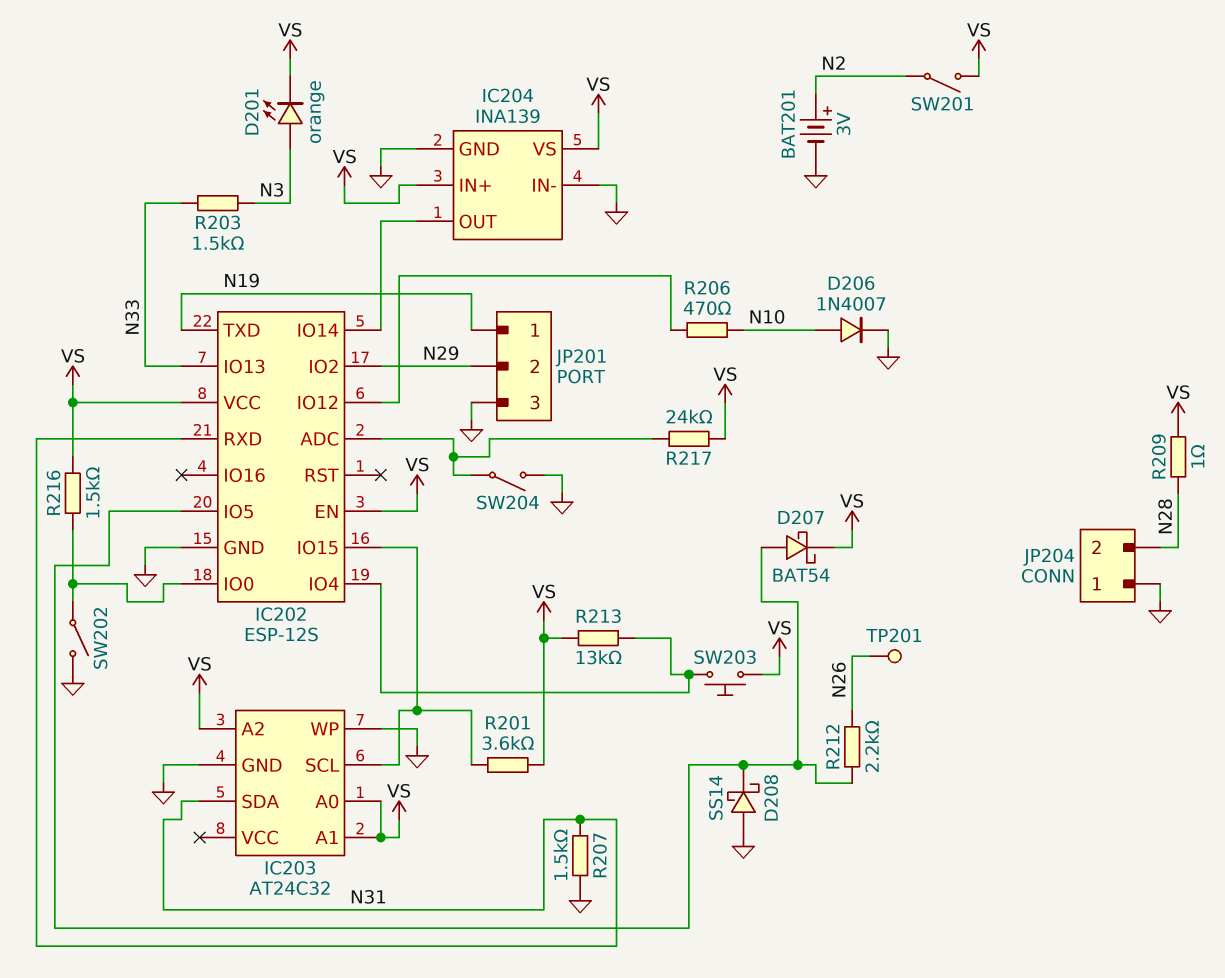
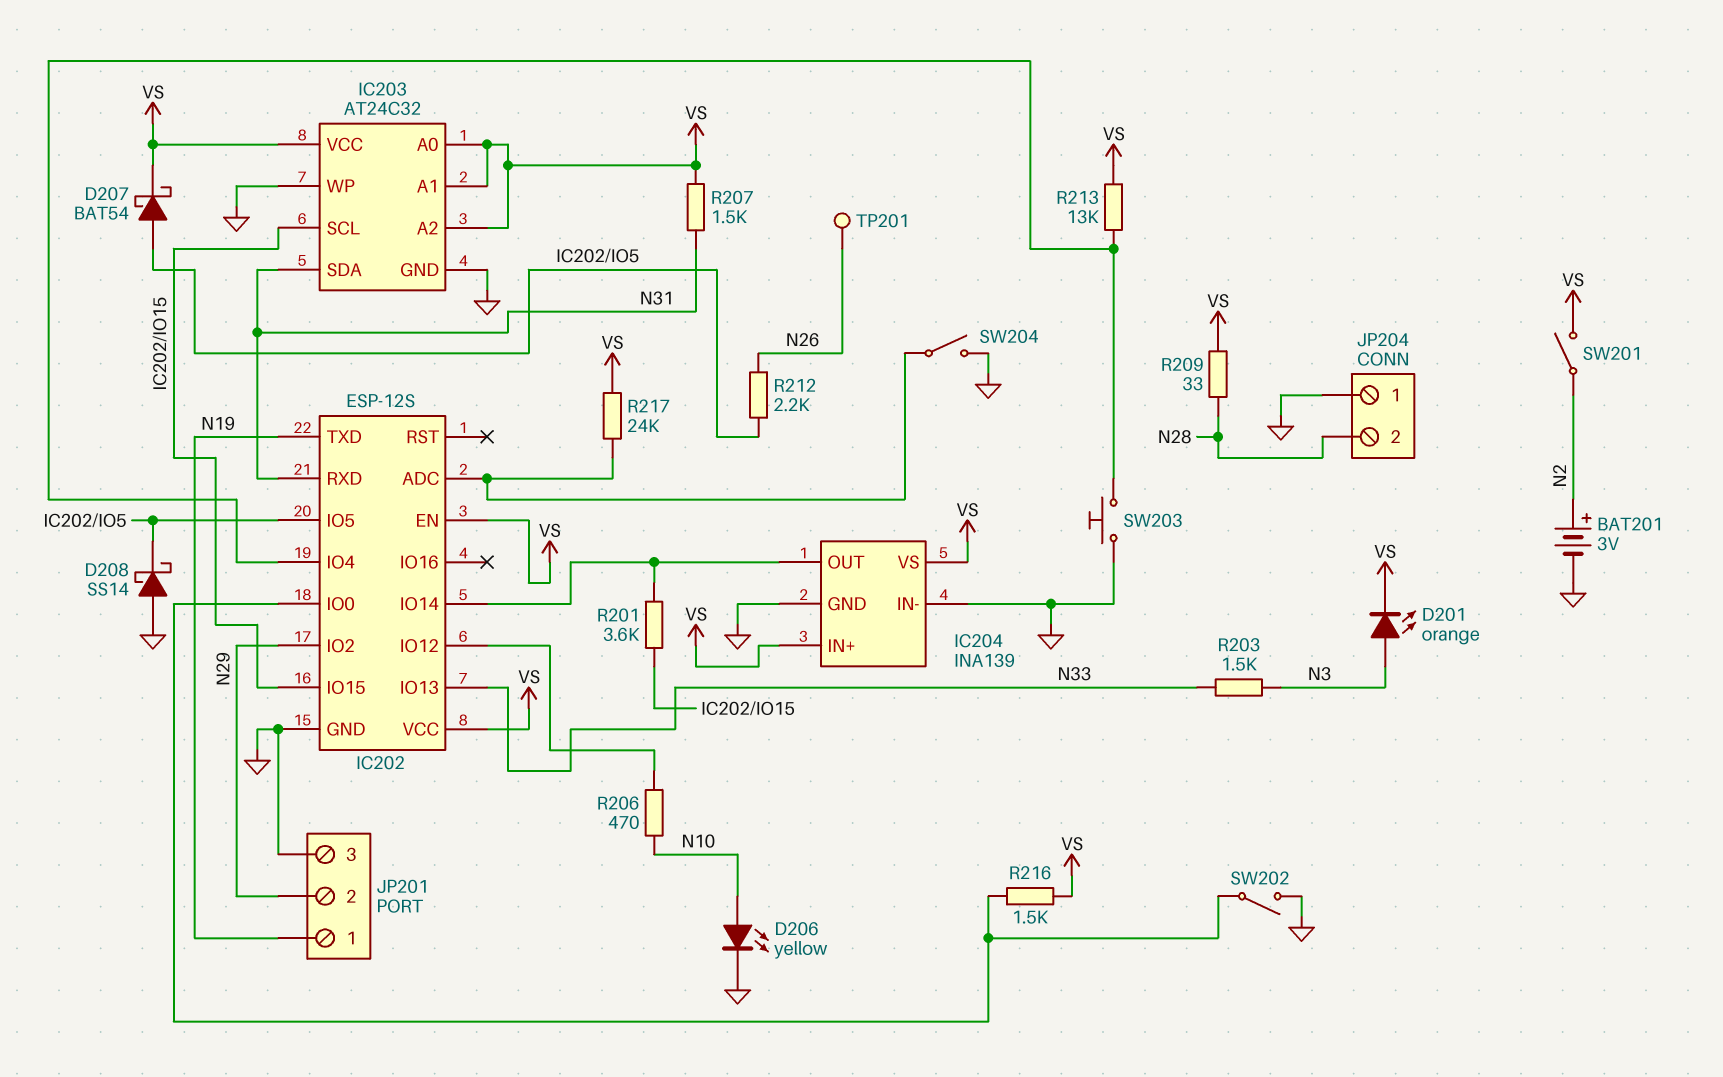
D206: diode 1N4007 (A N10, K GND) -> LED yellow (A N10, K GND)
IC203 pin VCC: none -> VS
R201: 3.6k (IC202/IO15, VS) -> 3.6k (IC202/IO14, IC202/IO15)
R207: 1.5k (GND, N31) -> 1.5k (N31, VS)
R209: 1 (N28, VS) -> 33 (N28, VS)
SW203: button (IC202/IO4, VS) -> button (GND, IC202/IO4)

